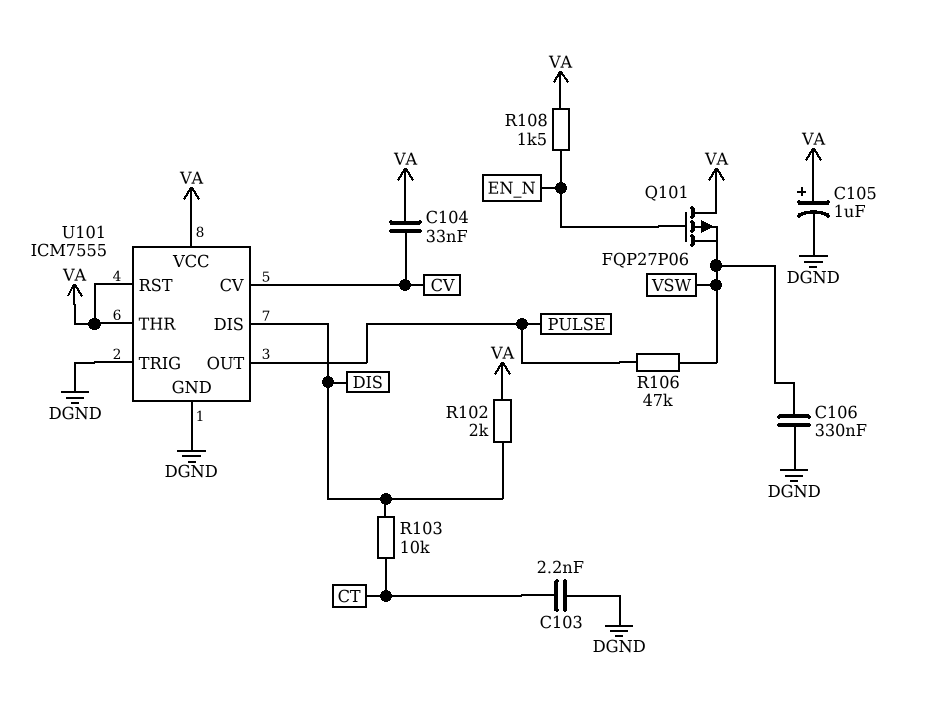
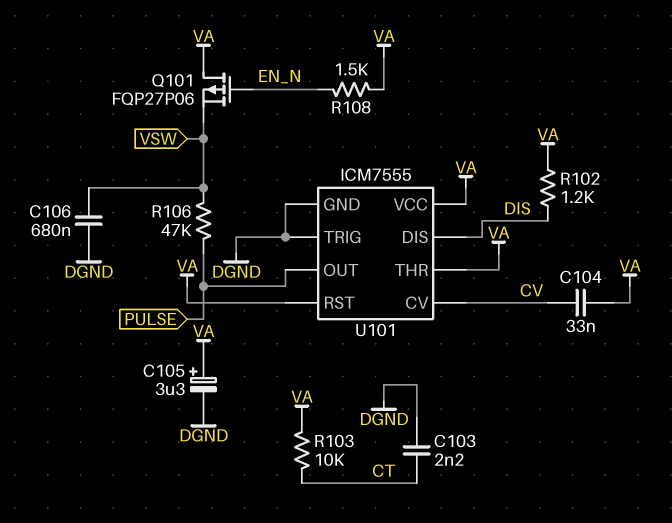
C105: 1uF (plus VA, minus DGND) -> 3.3uF (plus VA, minus DGND)
C106: 330nF (DGND, VSW) -> 680nF (DGND, VSW)
R102: 2k (DIS, VA) -> 1.2k (DIS, VA)
R103: 10k (CT, DIS) -> 10k (CT, VA)

